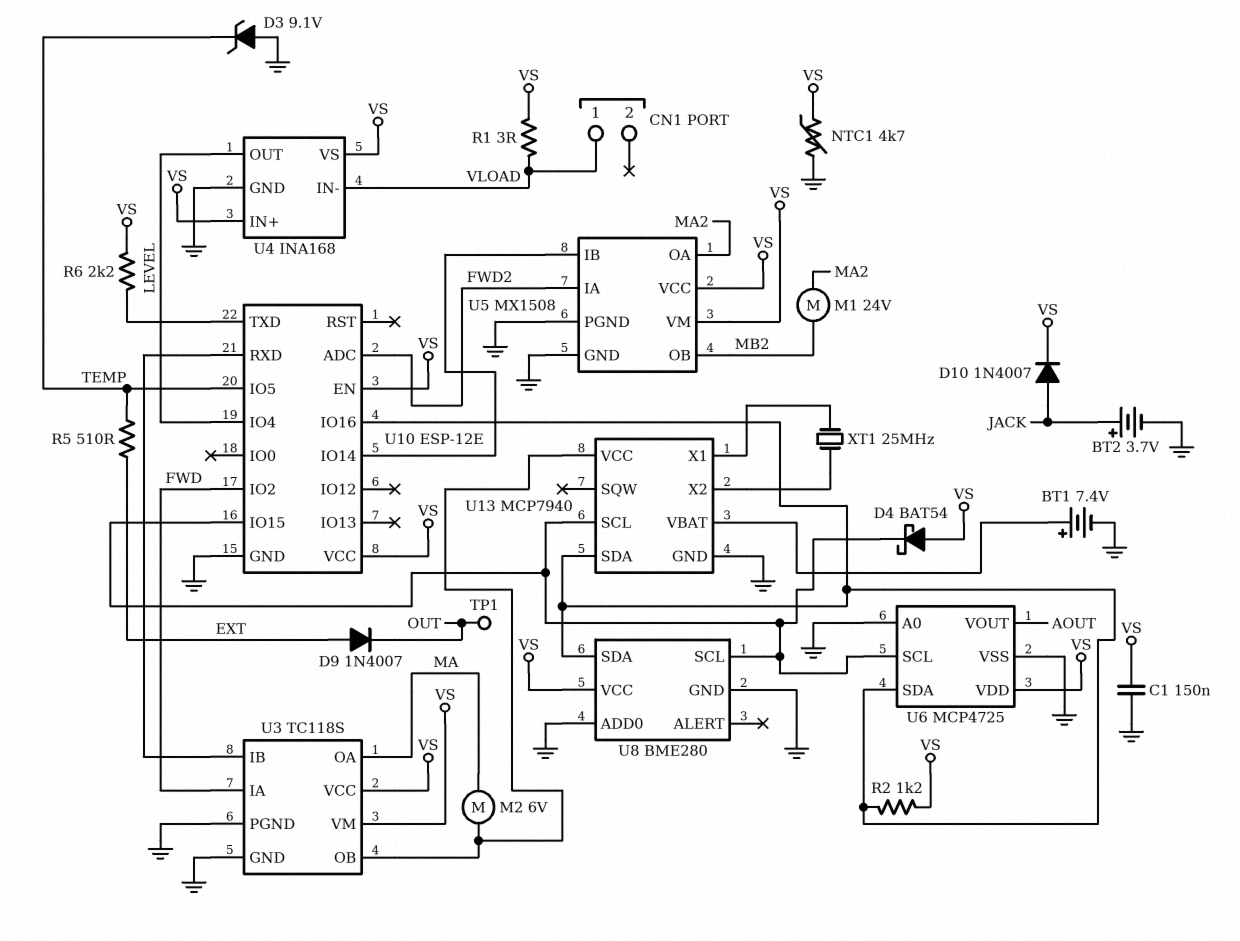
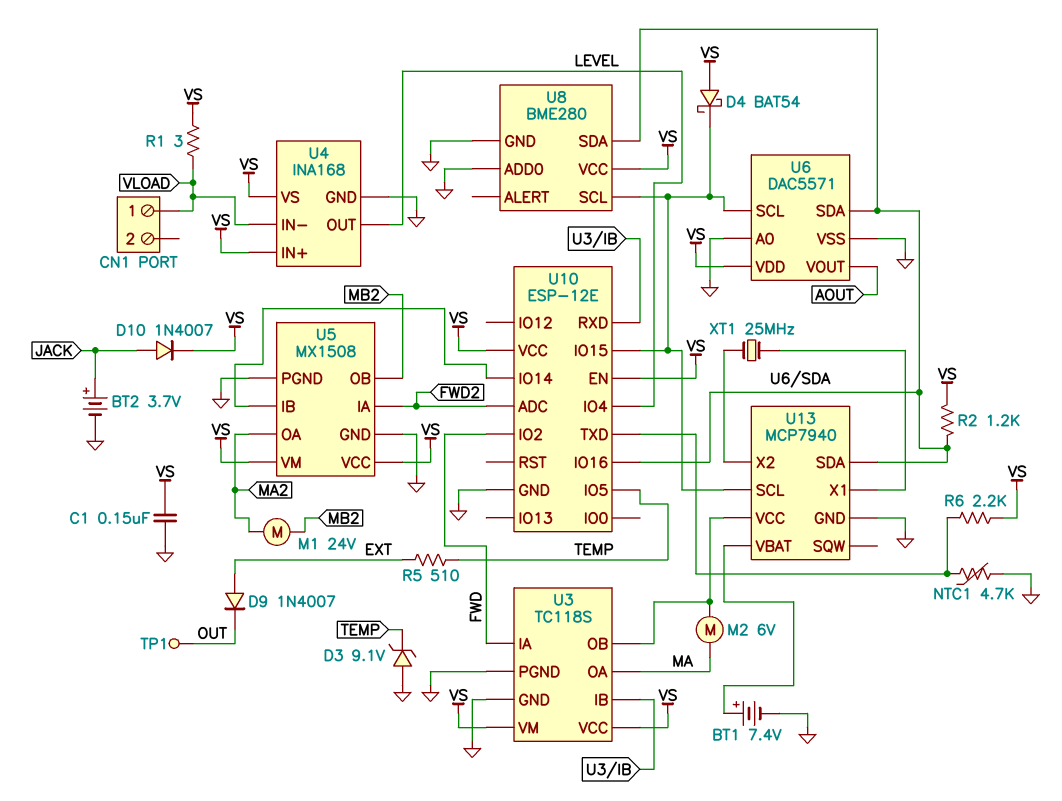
NTC1: 4.7k (GND, VS) -> 4.7k (GND, U10/TXD)
U6: MCP4725 -> DAC5571

